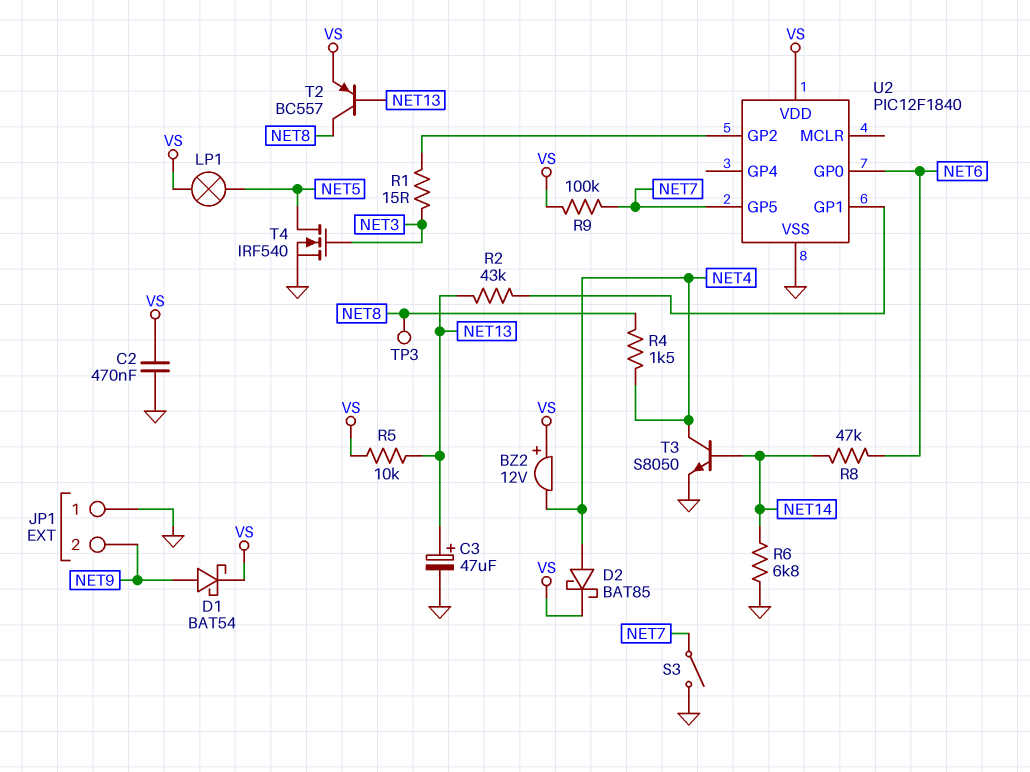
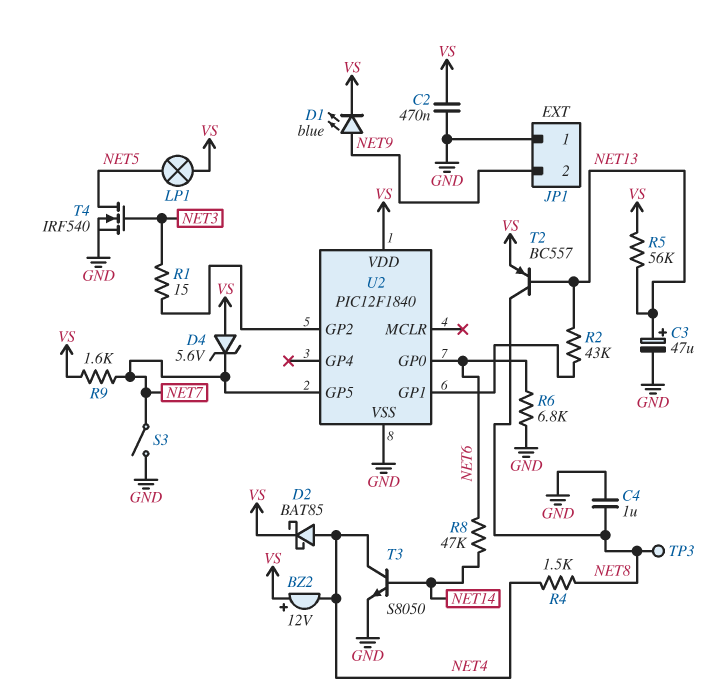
C4: none -> 1uF (GND, NET8)
D1: schottky BAT54 (A NET9, K VS) -> LED blue (A NET9, K VS)
D4: none -> zener 5.6V (A VS, K NET7)
R5: 10k (NET13, VS) -> 56k (NET13, VS)
R6: 6.8k (GND, NET14) -> 6.8k (GND, NET6)
R9: 100k (NET7, VS) -> 1.6k (NET7, VS)

